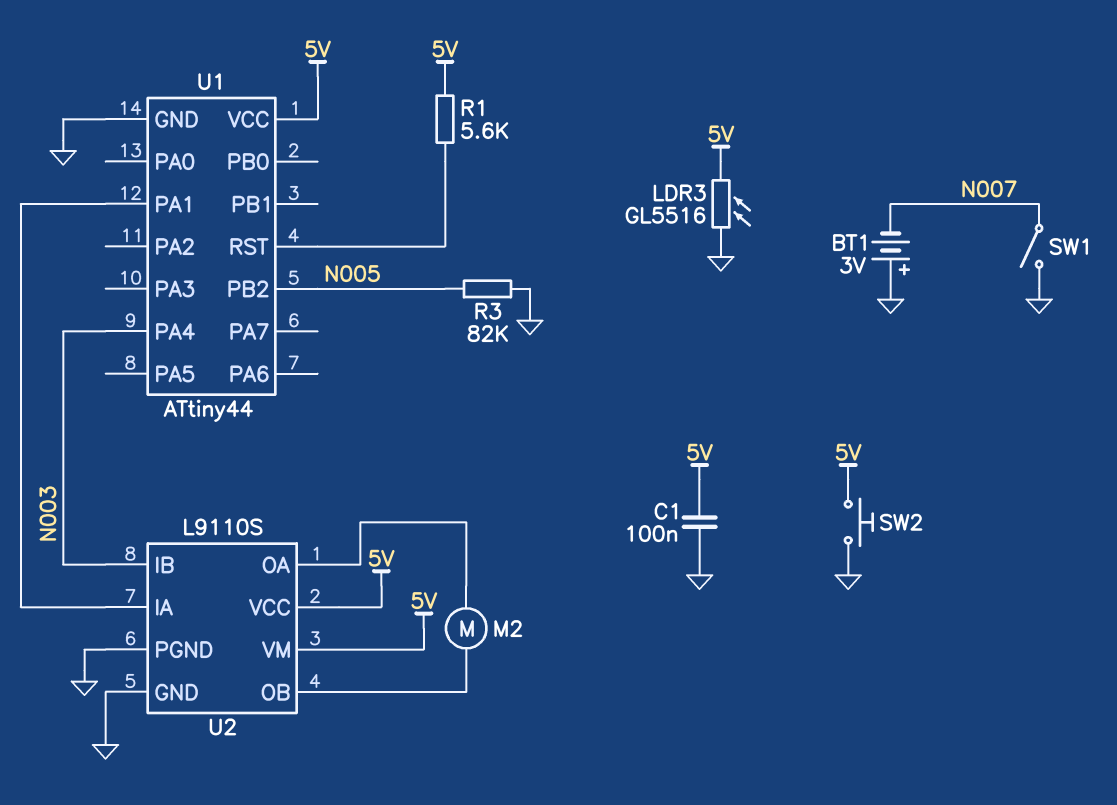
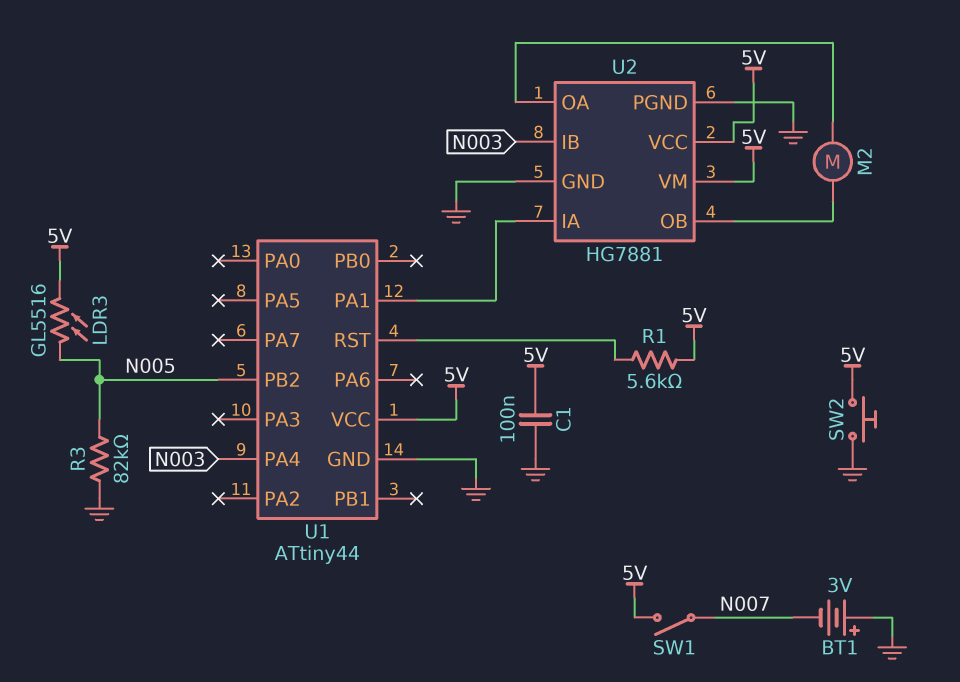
LDR3: GL5516 (5V, GND) -> GL5516 (5V, N005)
SW1: switch (GND, N007) -> switch (5V, N007)
U2: L9110S -> HG7881

